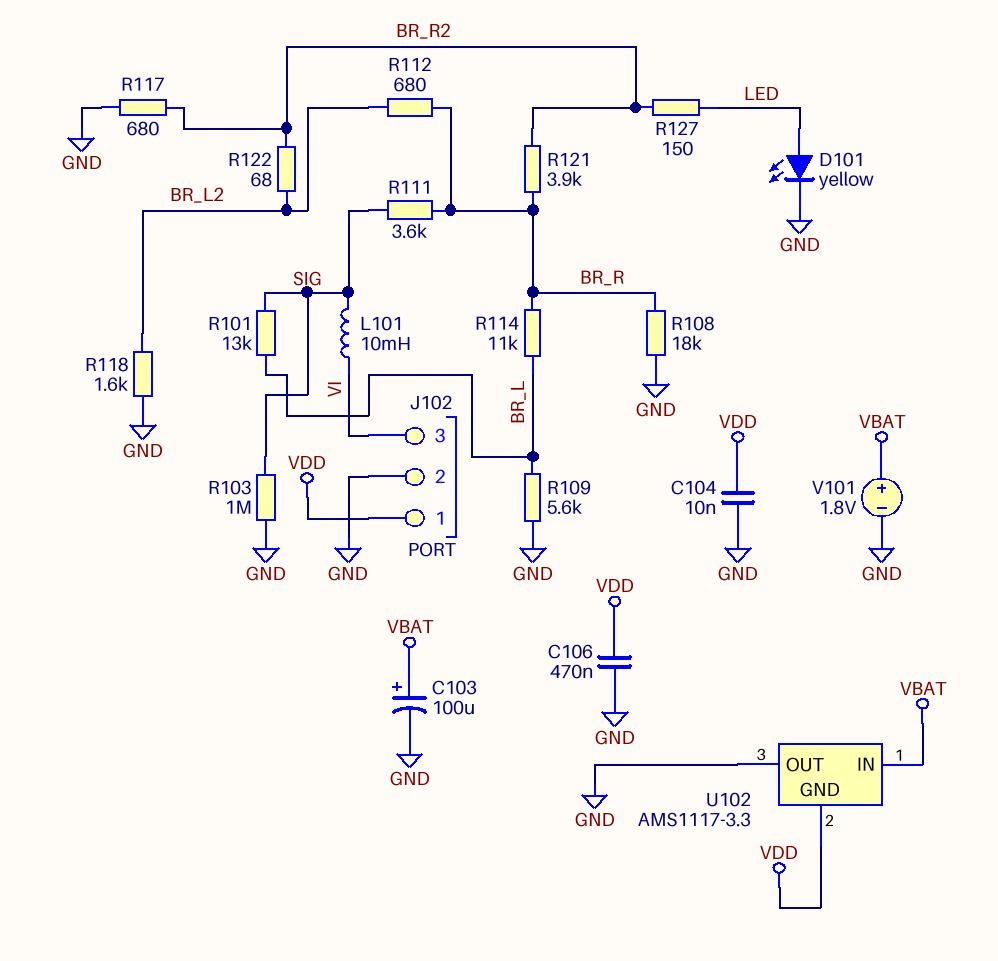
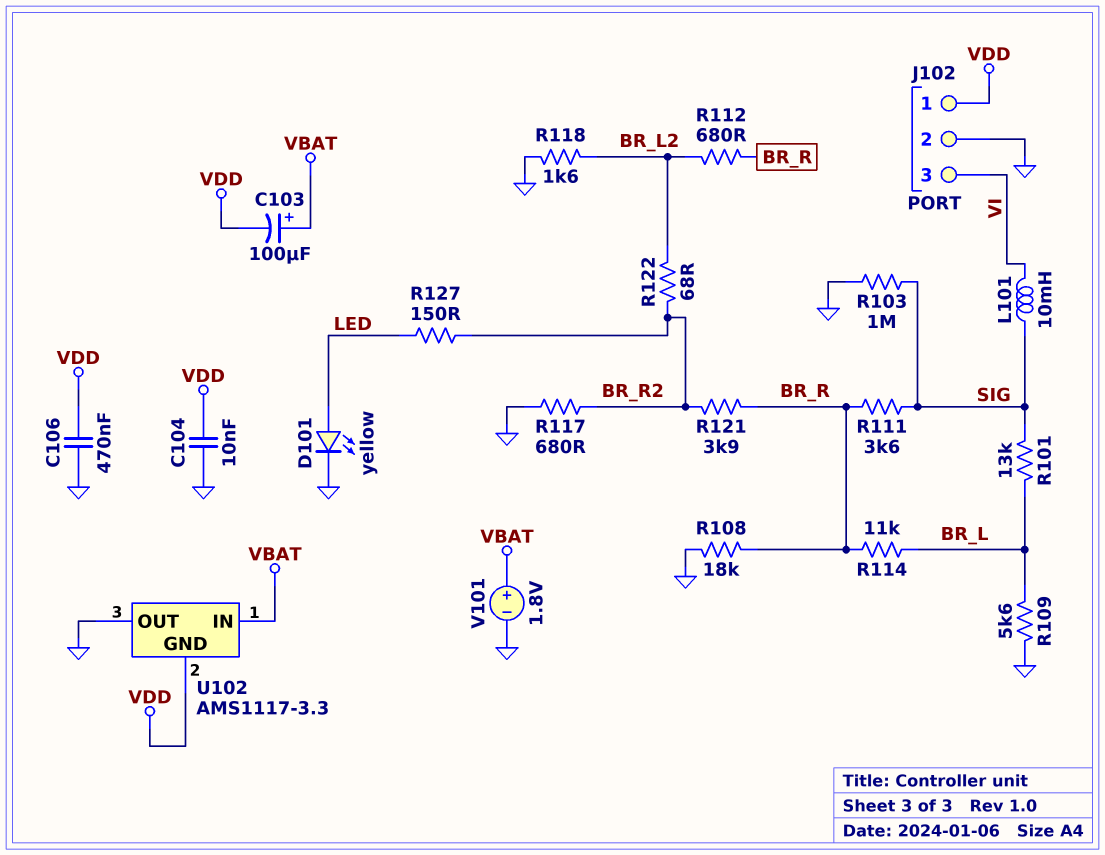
C103: 100uF (plus VBAT, minus GND) -> 100uF (plus VBAT, minus VDD)

